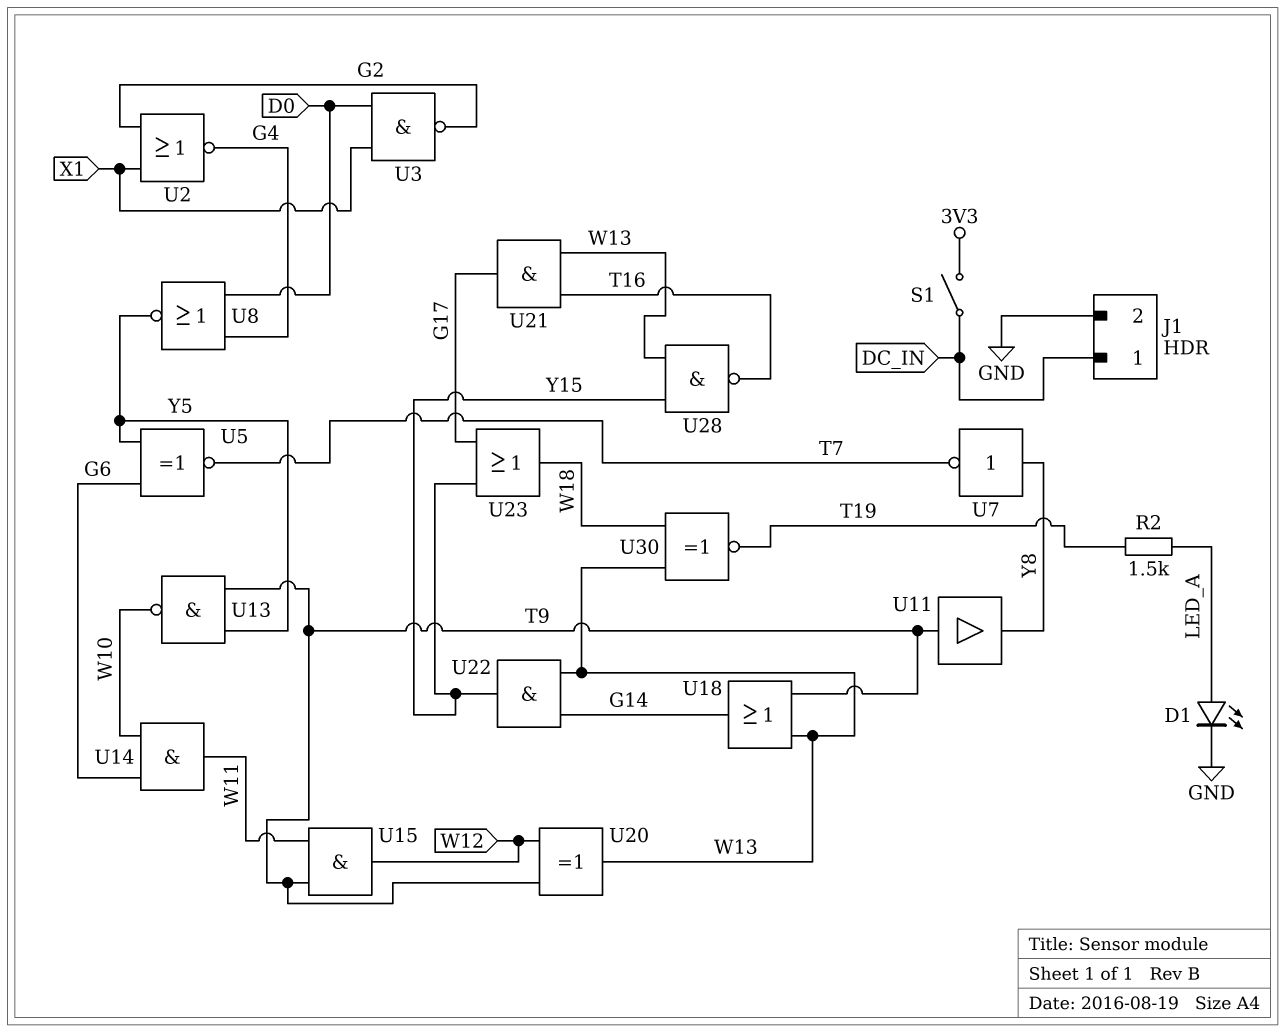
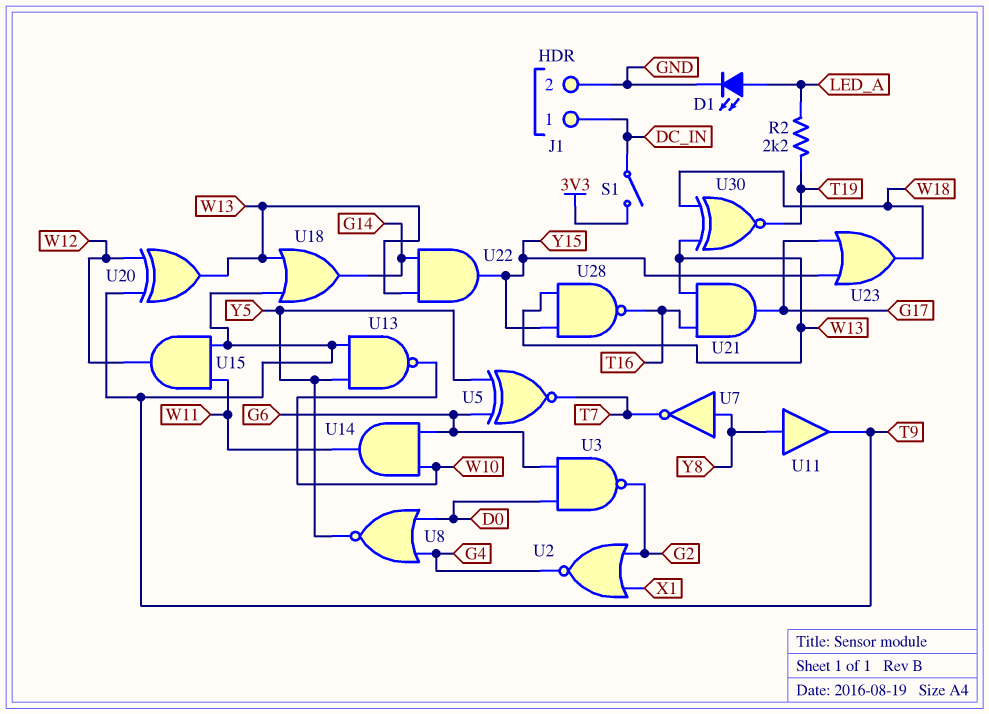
R2: 1.5k (LED_A, T19) -> 2.2k (LED_A, T19)
U3: NAND (in D0, in X1, out G2) -> NAND (in D0, in G6, out G2)
U11: buffer (in T9, out Y8) -> buffer (in Y8, out T9)

